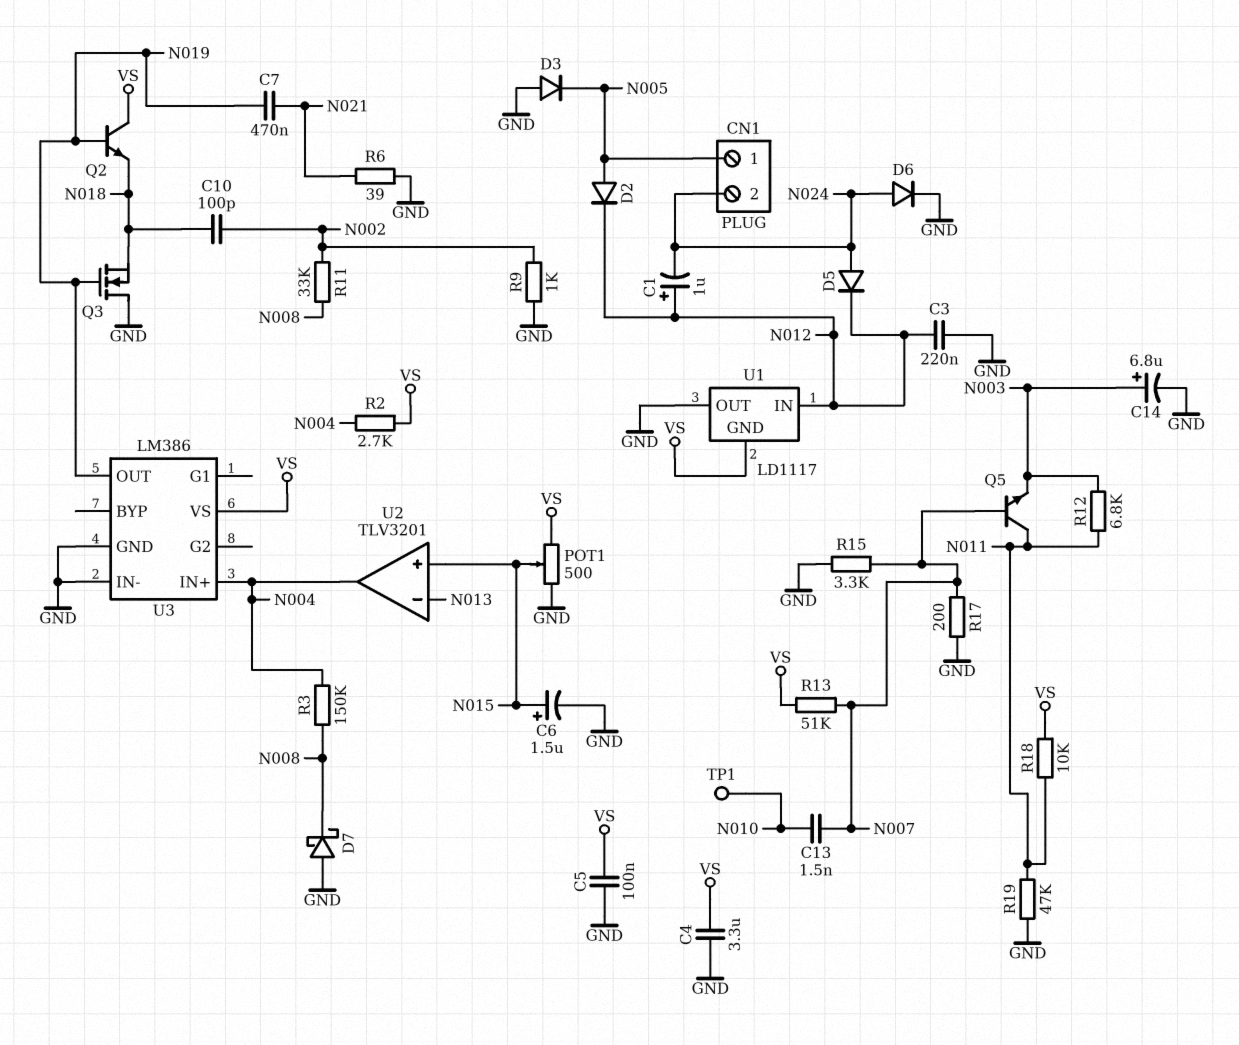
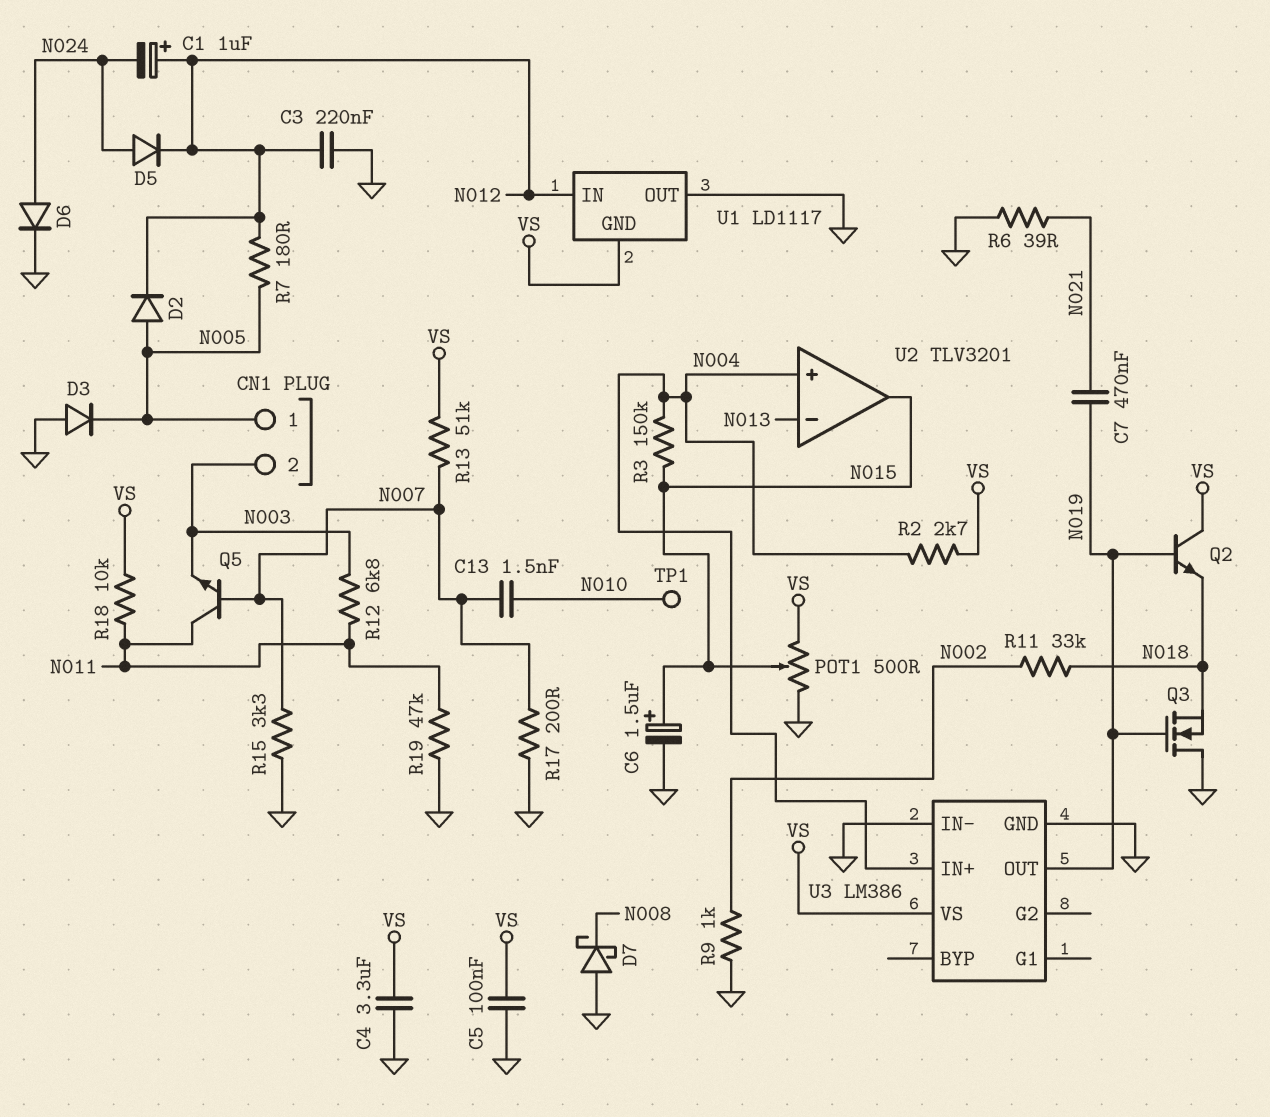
C10: 100pF (N002, N018) -> none
C14: 6.8uF (plus N003, minus GND) -> none
CN1 pin 2: N024 -> N003
R3: 150k (N004, N008) -> 150k (N004, N015)
R7: none -> 180 (N005, N012)
R11: 33k (N002, N008) -> 33k (N002, N018)
U2 pin in+: N015 -> N004
U2 pin out: N004 -> N015

